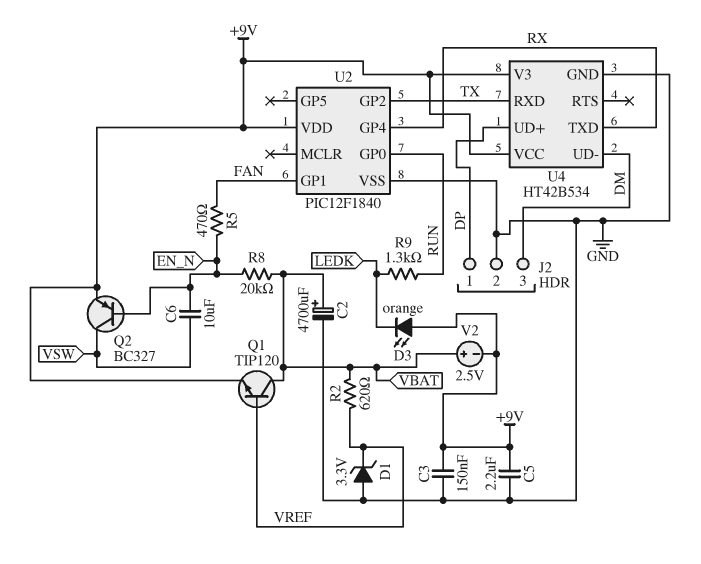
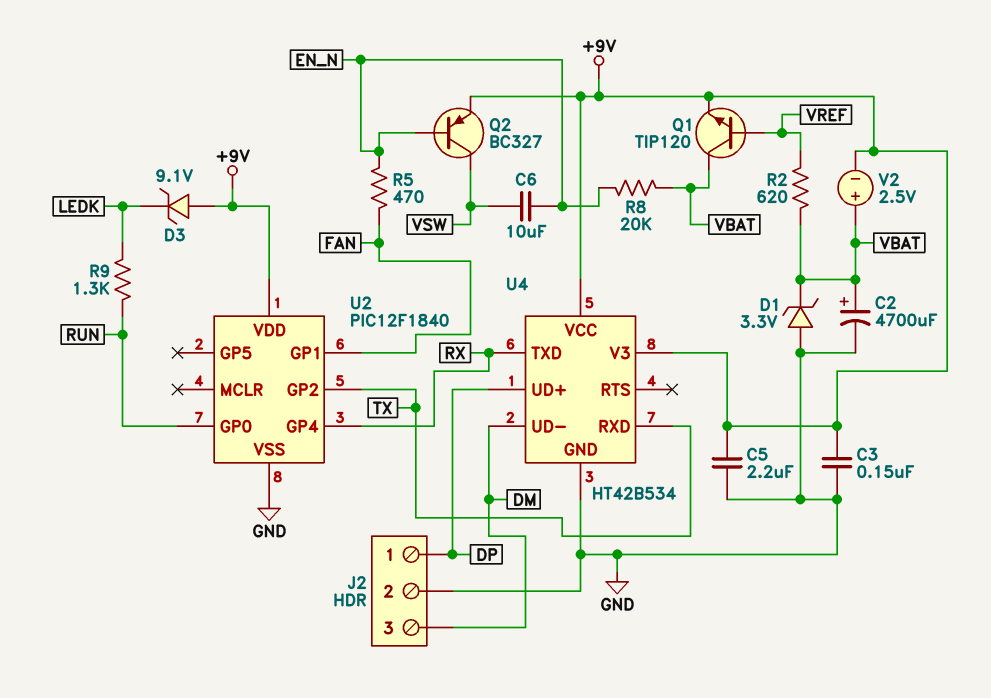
D1: zener 3.3V (A GND, K VREF) -> zener 3.3V (A GND, K VBAT)
D3: LED orange (A +9V, K LEDK) -> zener 9.1V (A +9V, K LEDK)

